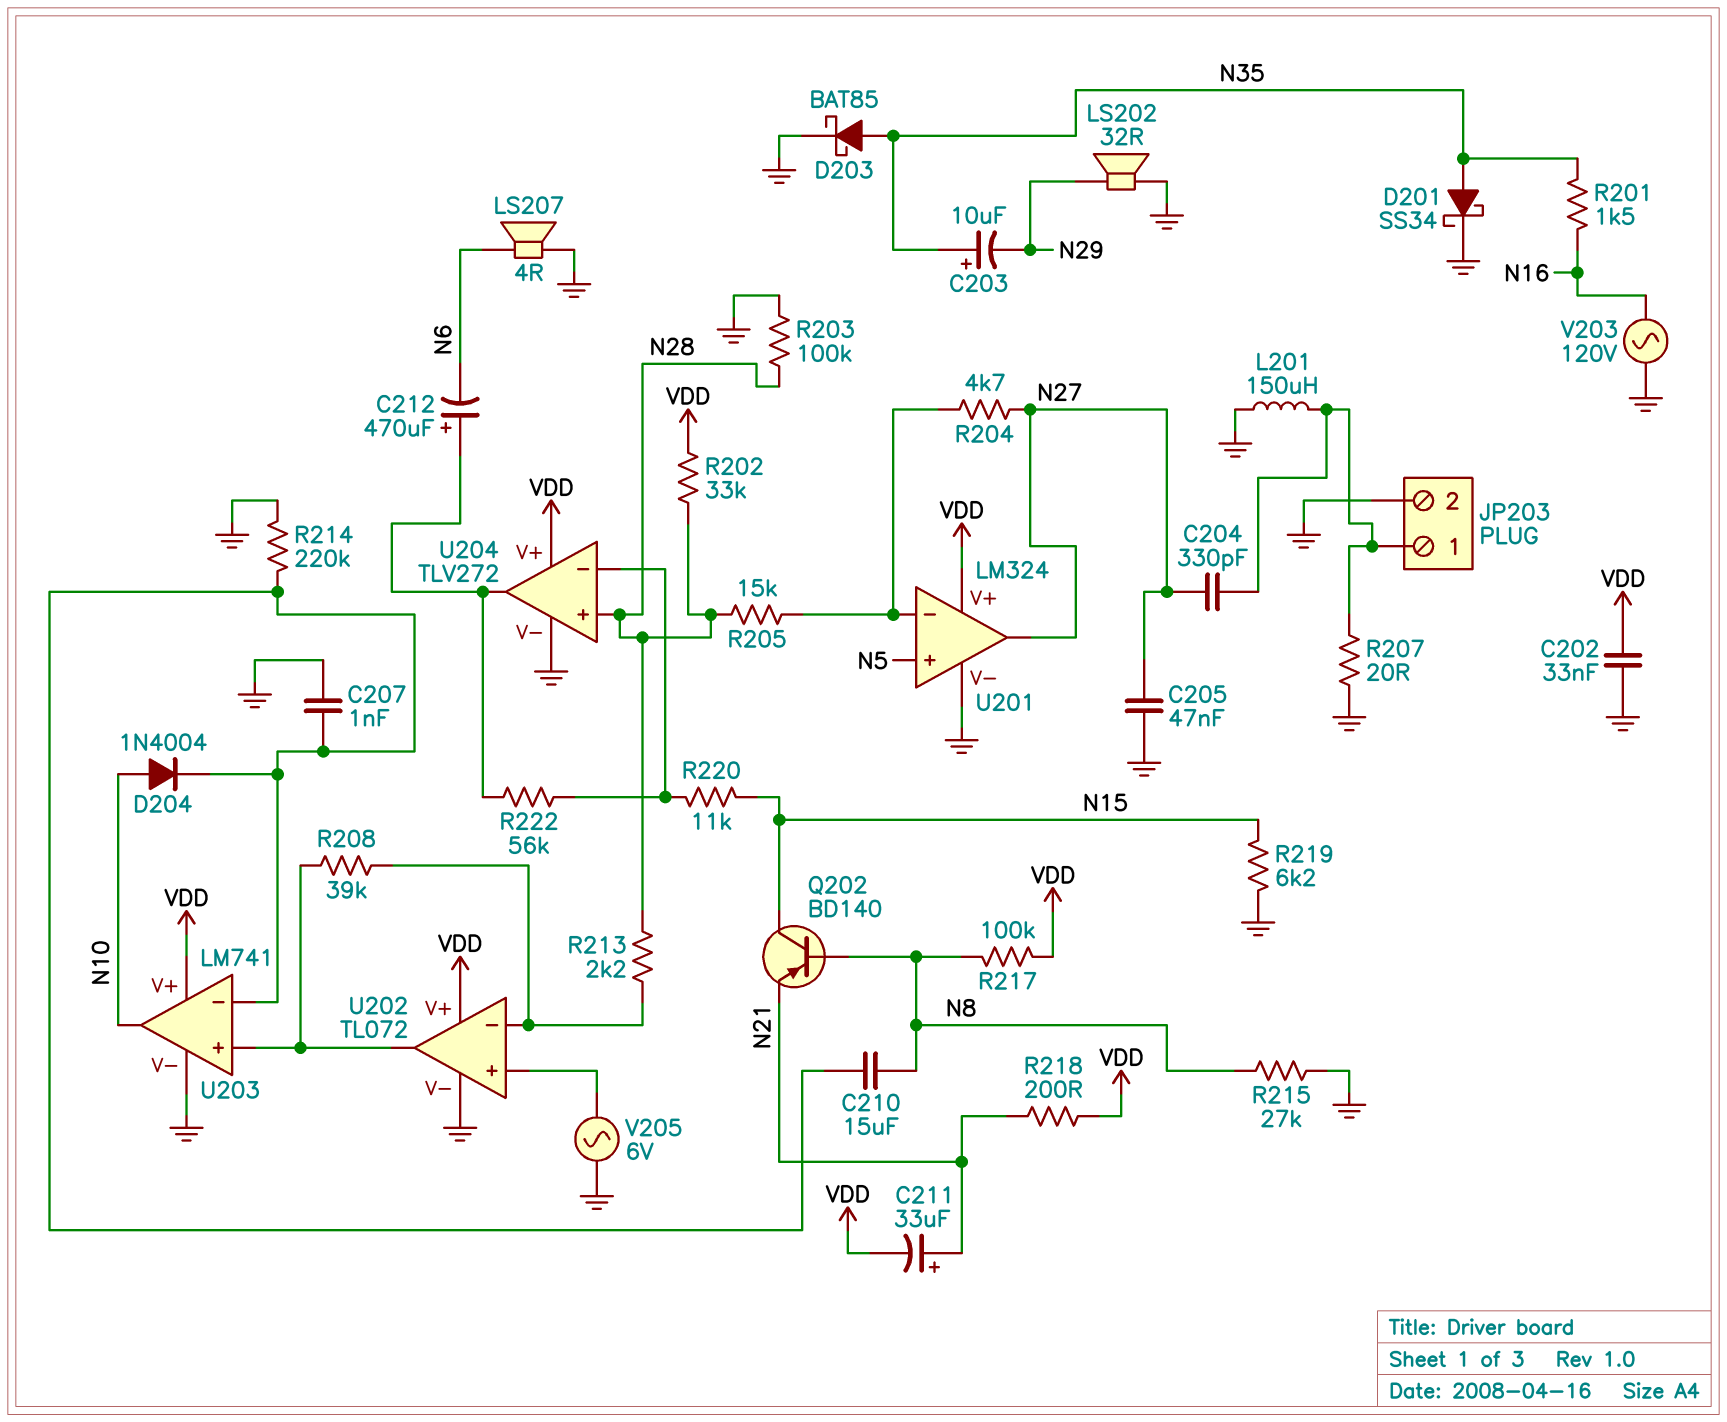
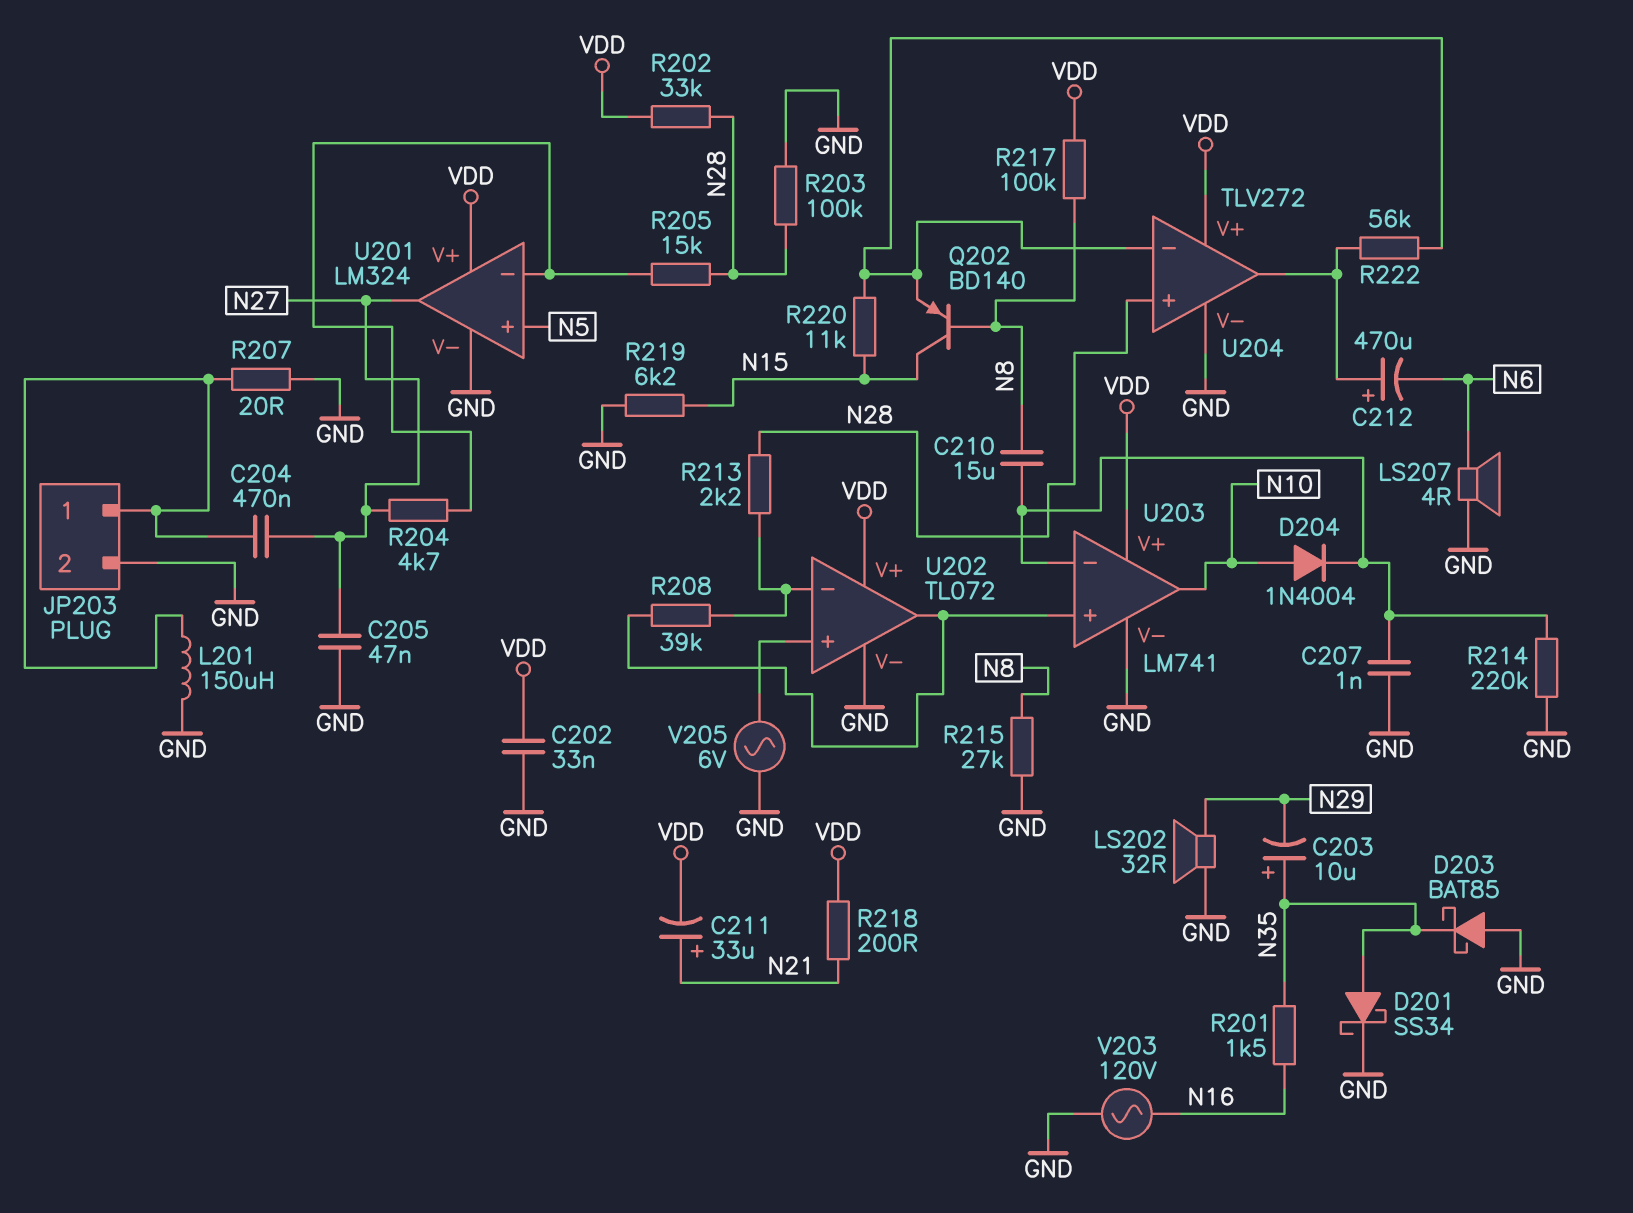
C204: 330pF (JP203/1, N27) -> 470nF (JP203/1, N27)
D203: schottky BAT85 (A N35, K GND) -> schottky BAT85 (A GND, K N35)
Q202: PNP BD140 (B N8, C N15, E N21) -> PNP BD140 (B N8, C N15, E U204/in-)

